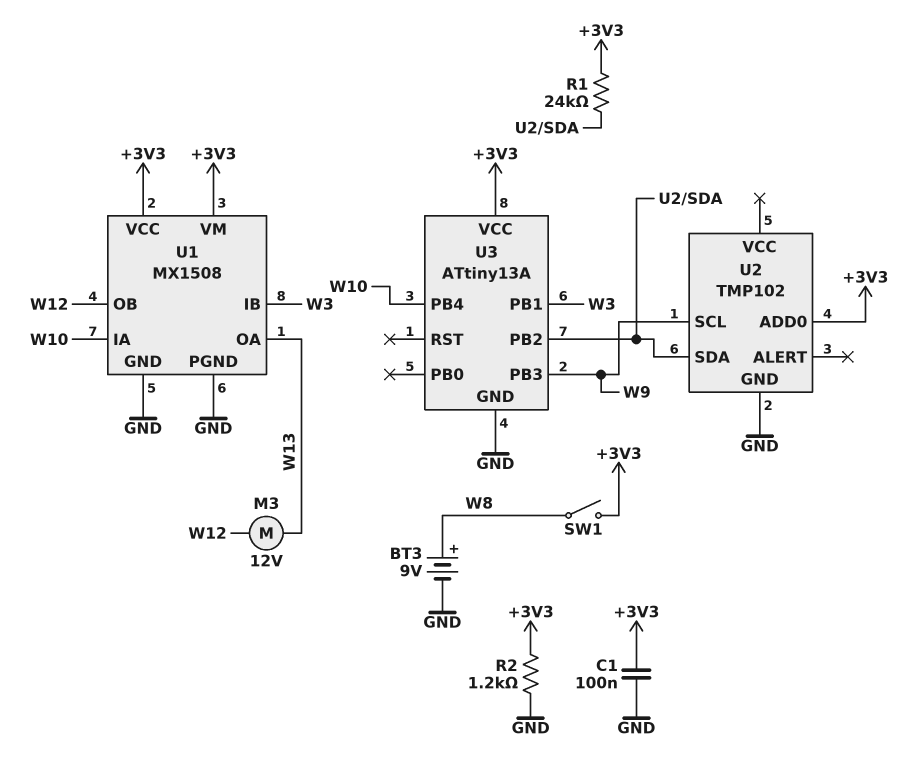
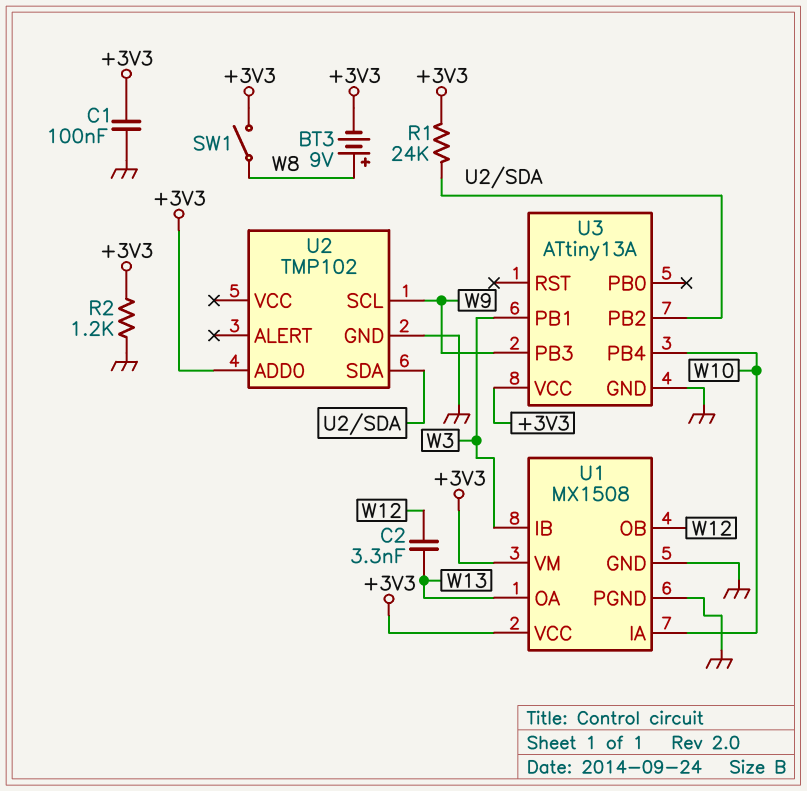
BT3: 9V (plus W8, minus GND) -> 9V (plus W8, minus +3V3)
C2: none -> 3.3nF (W12, W13)
M3: motor 12V (W12, W13) -> none

